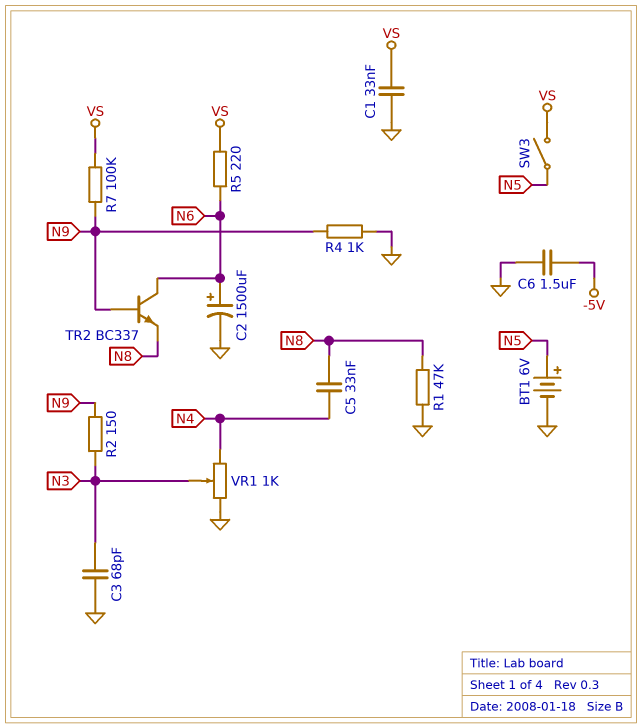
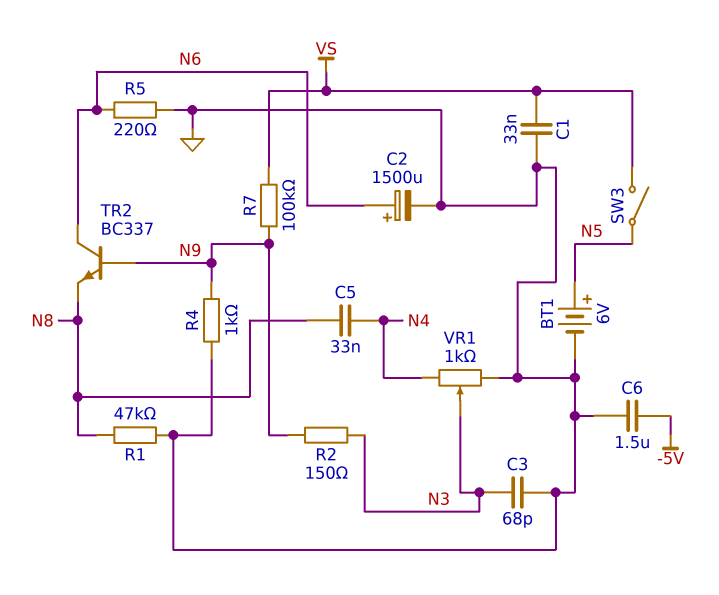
R5: 220 (N6, VS) -> 220 (GND, N6)

